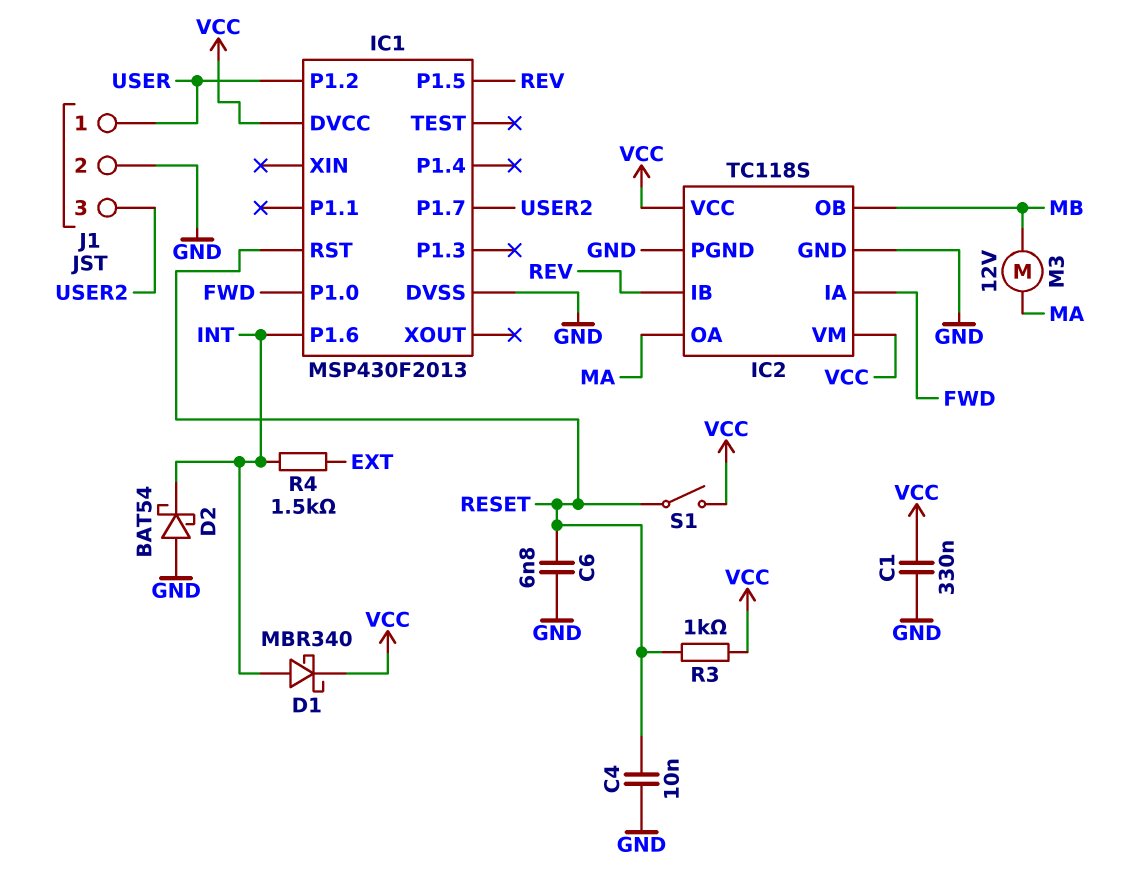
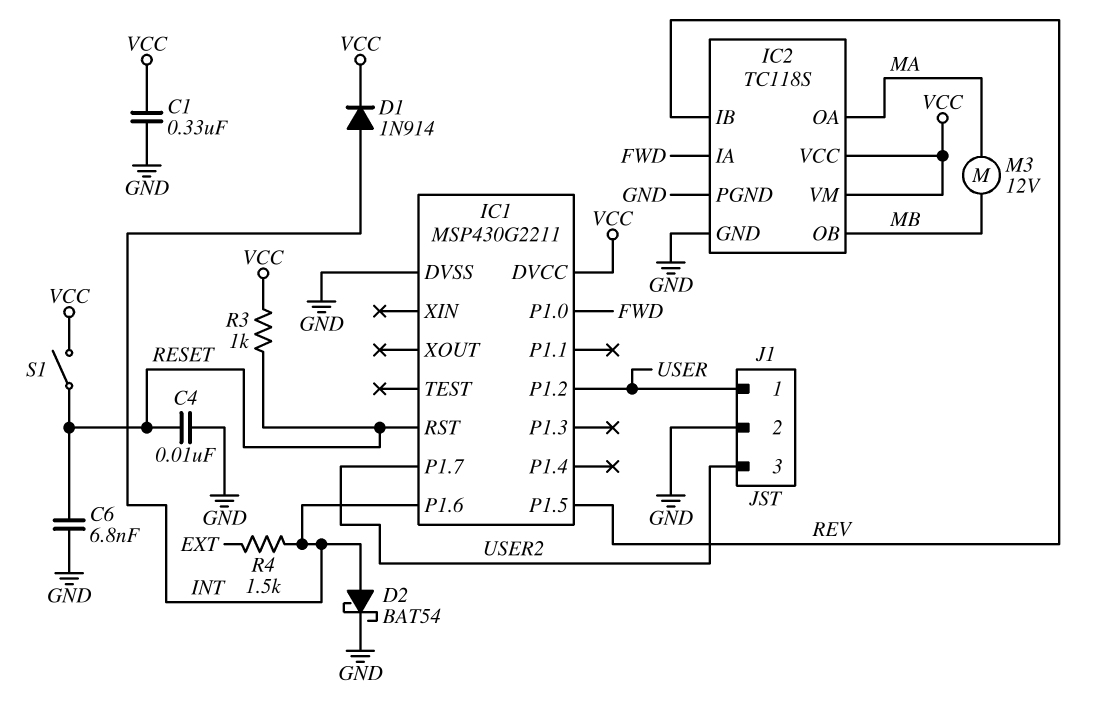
D1: schottky MBR340 (A INT, K VCC) -> diode 1N914 (A INT, K VCC)
D2: schottky BAT54 (A GND, K INT) -> schottky BAT54 (A INT, K GND)
IC1: MSP430F2013 -> MSP430G2211

